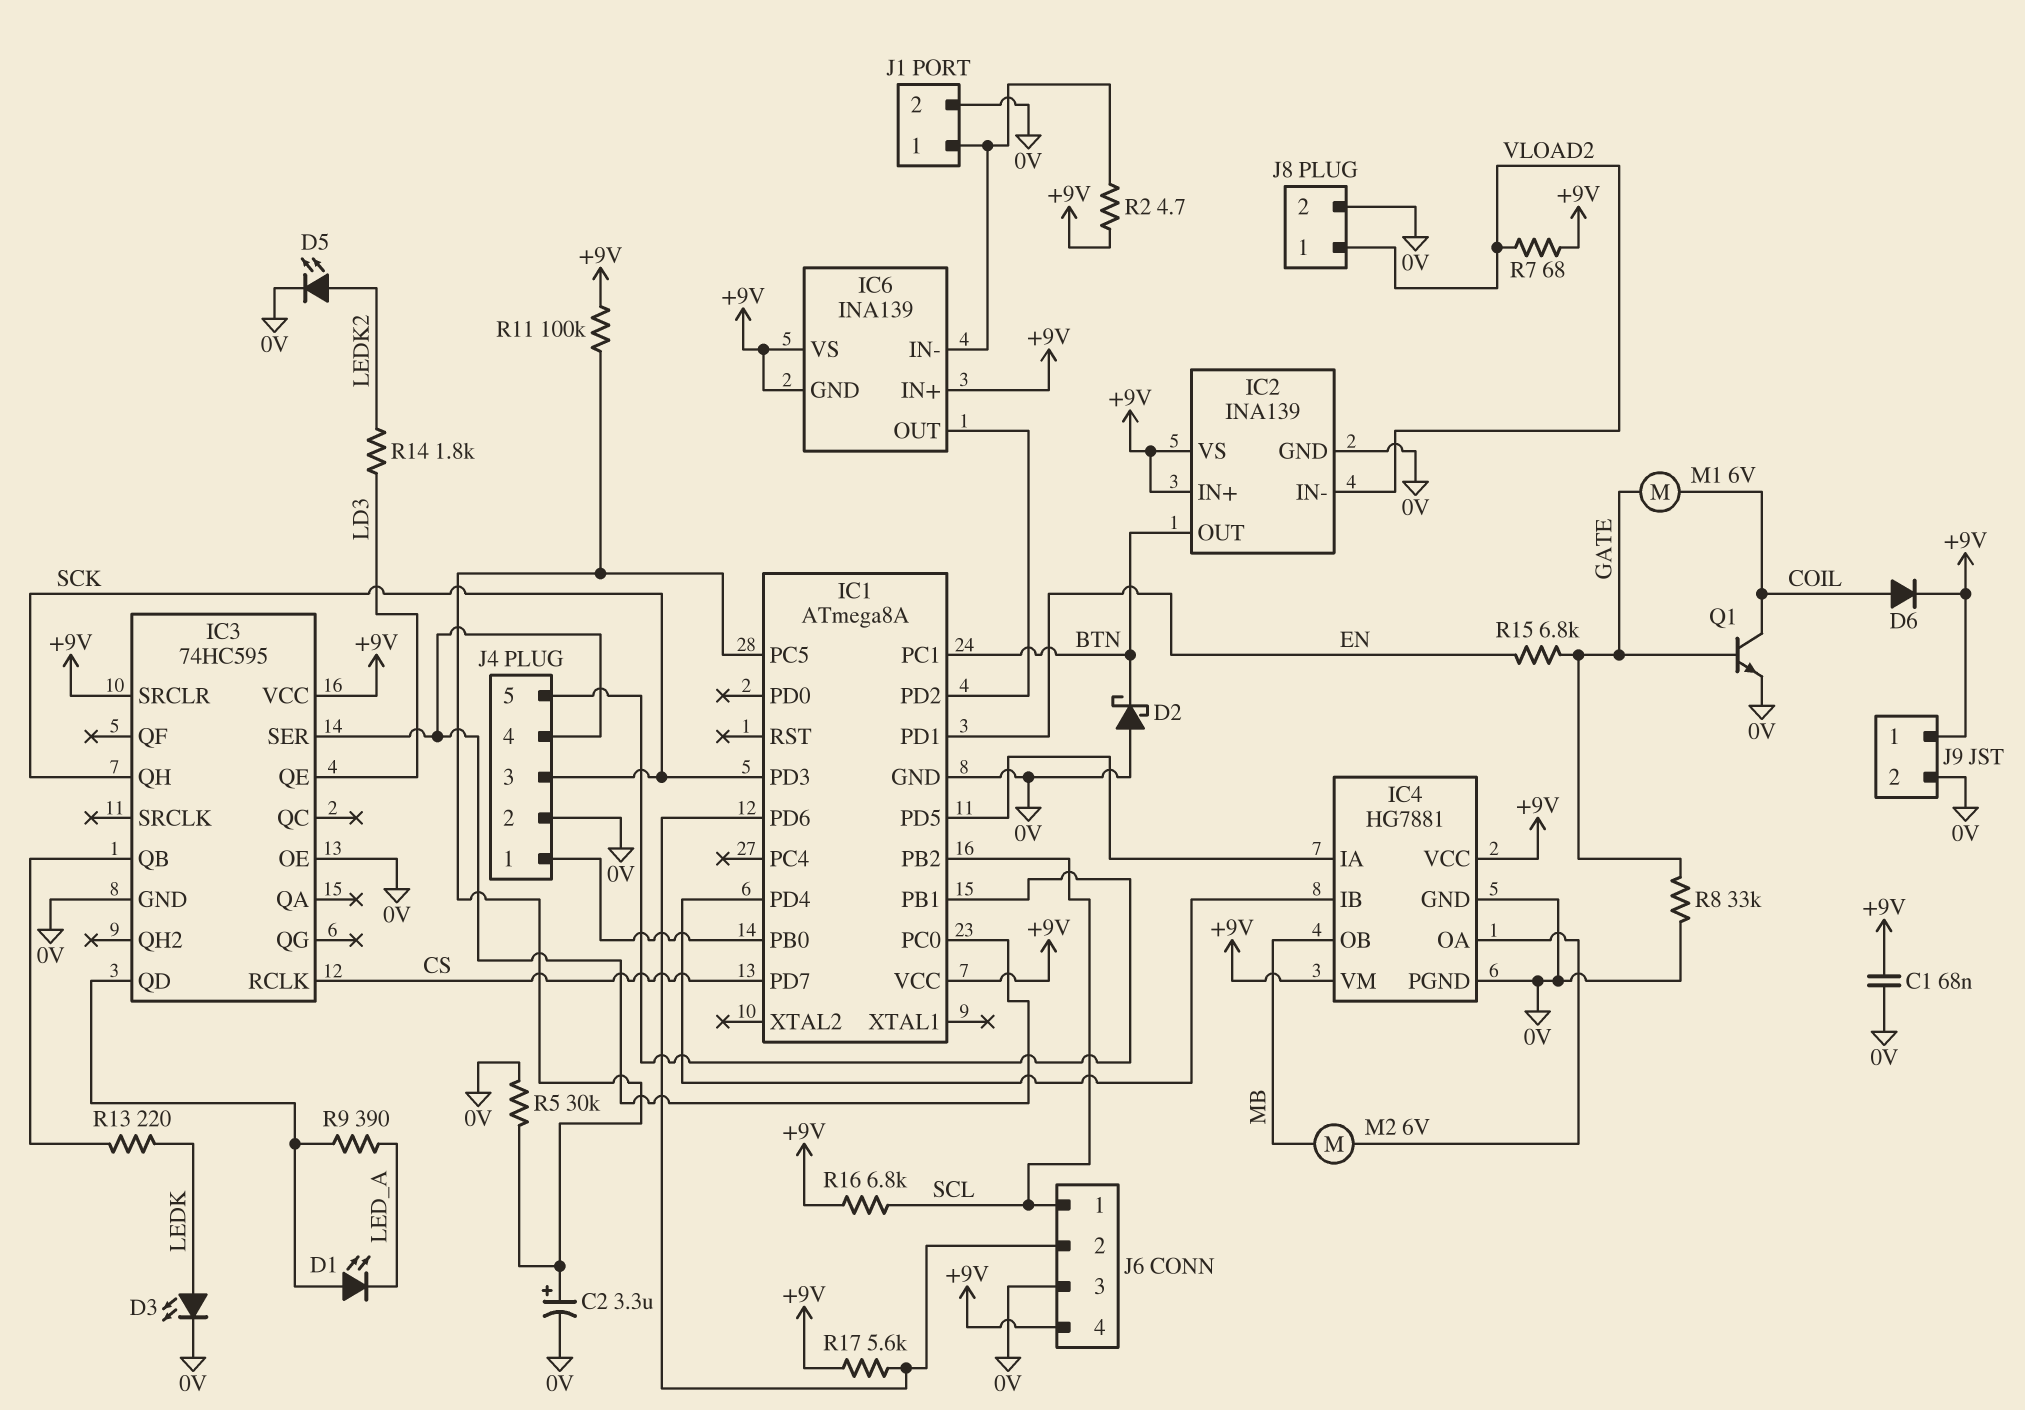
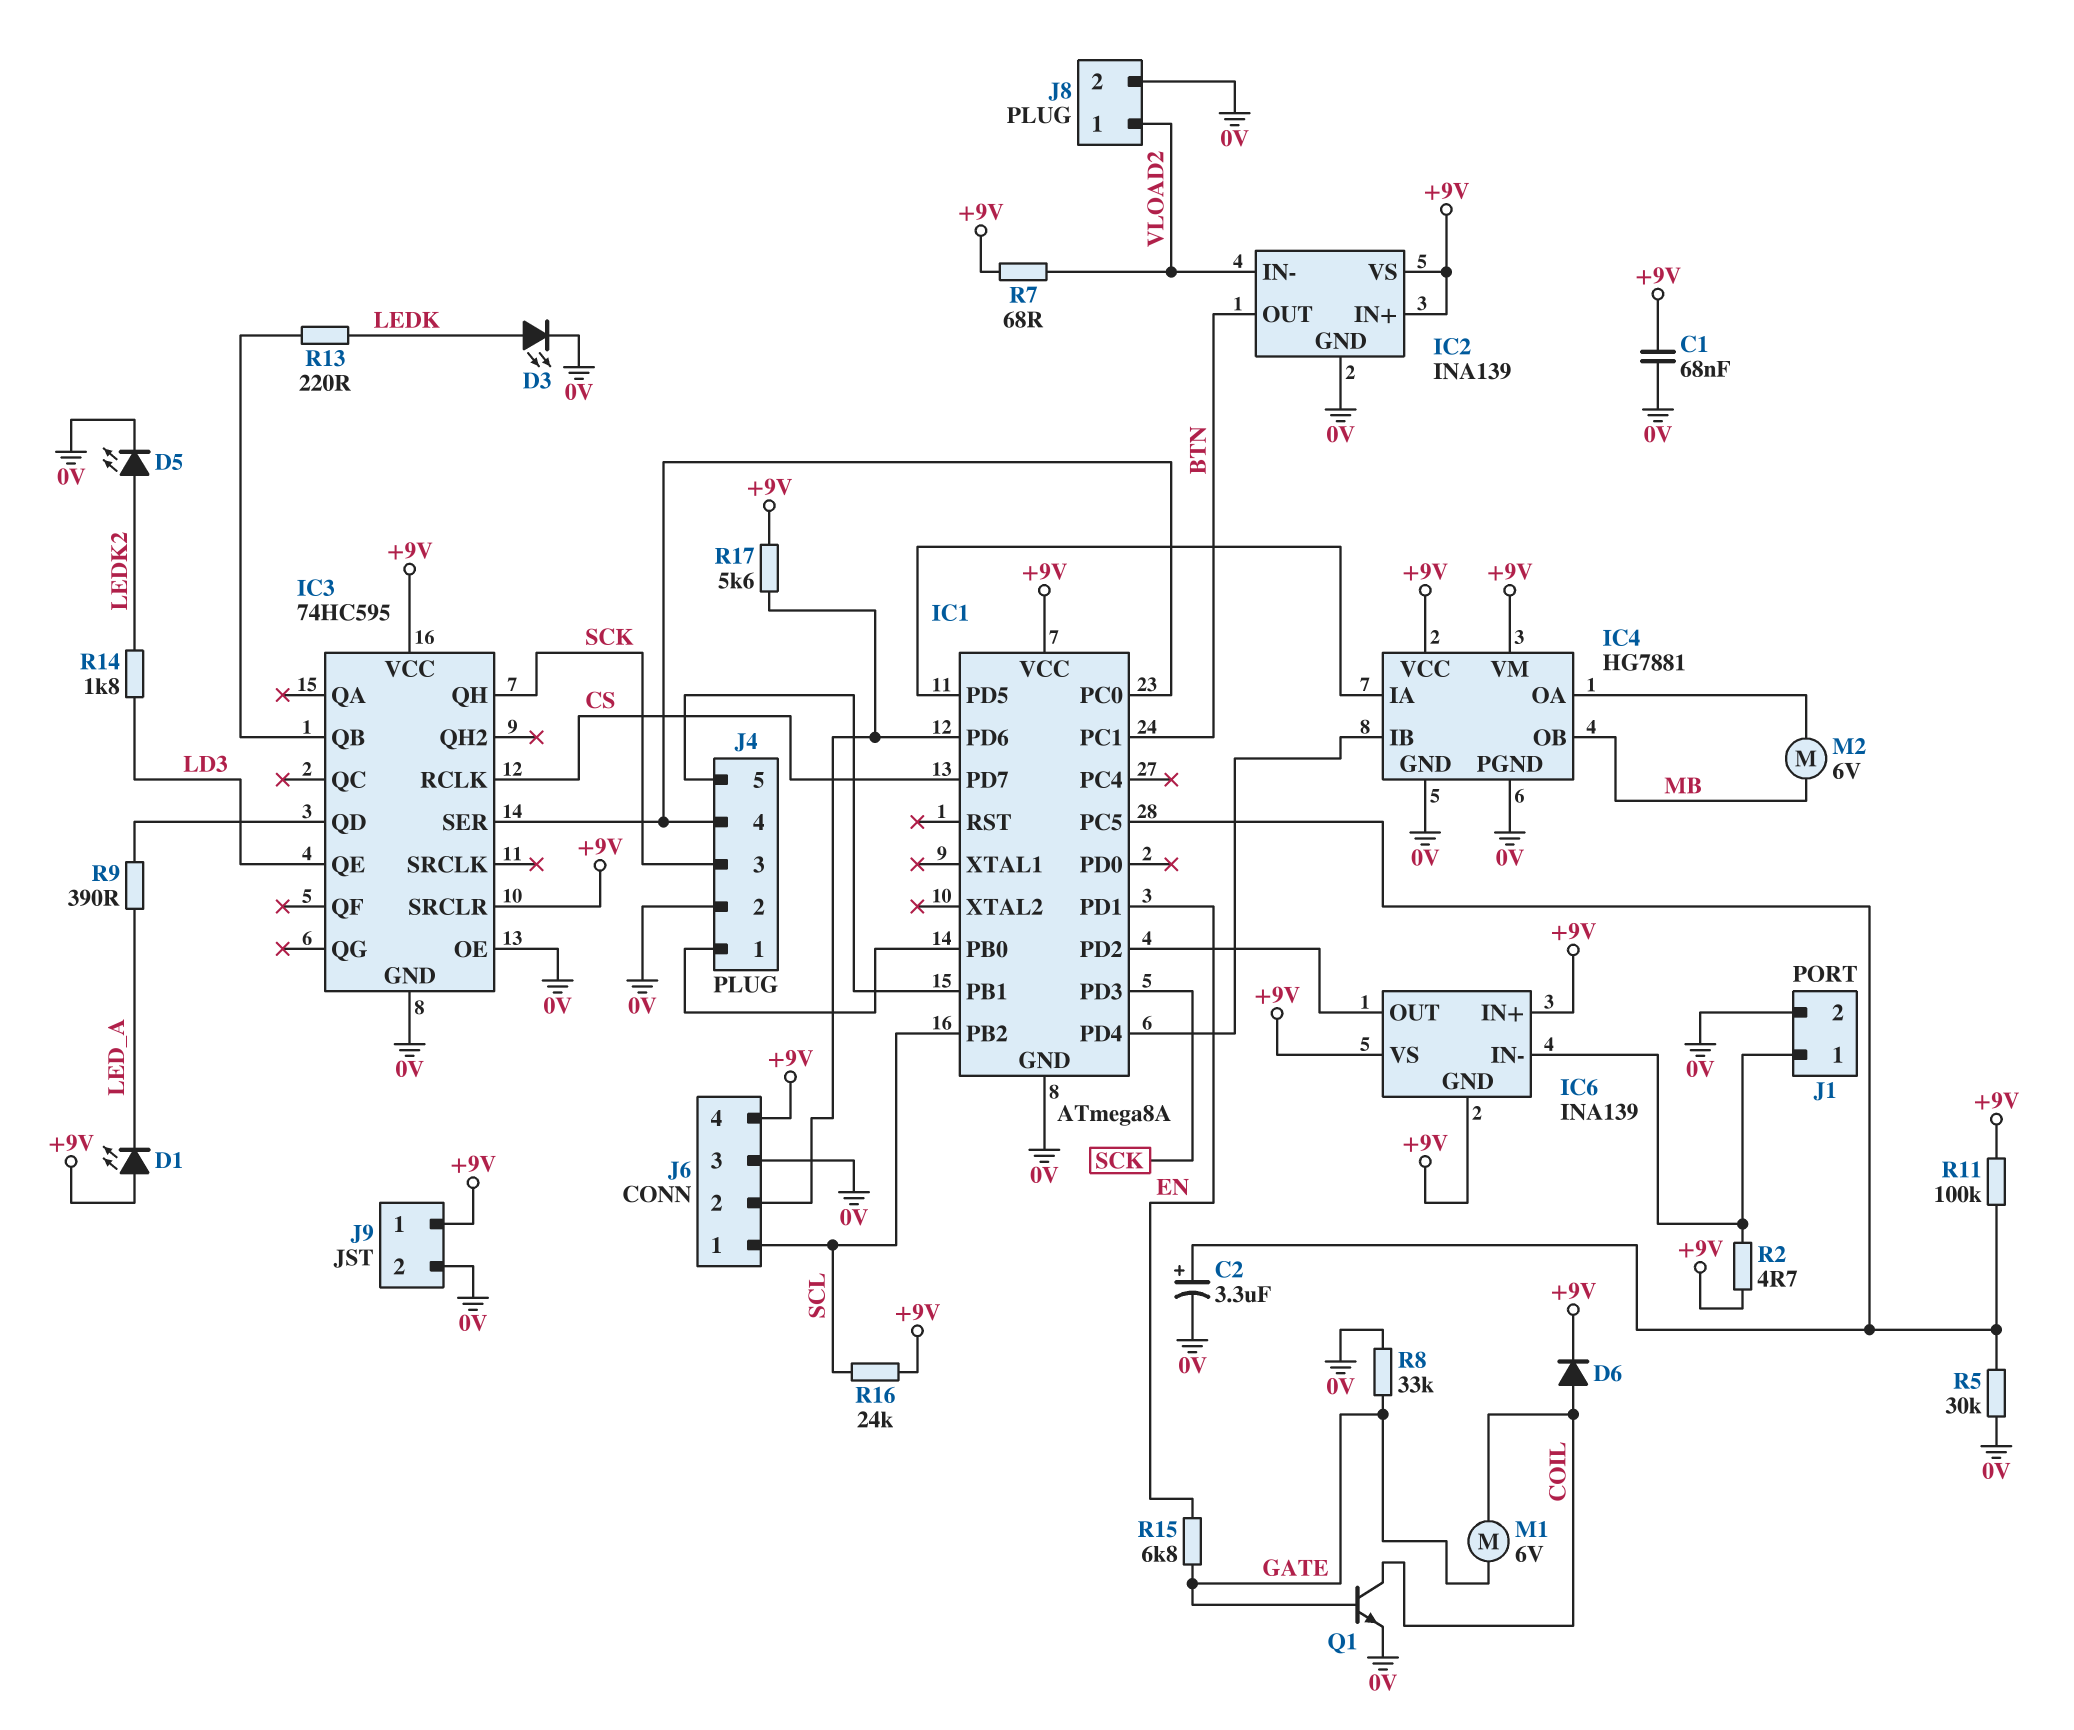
D1: LED (A IC3/QD, K LED_A) -> LED (A +9V, K LED_A)
D2: schottky (A 0V, K BTN) -> none
R16: 6.8k (+9V, SCL) -> 24k (+9V, SCL)

